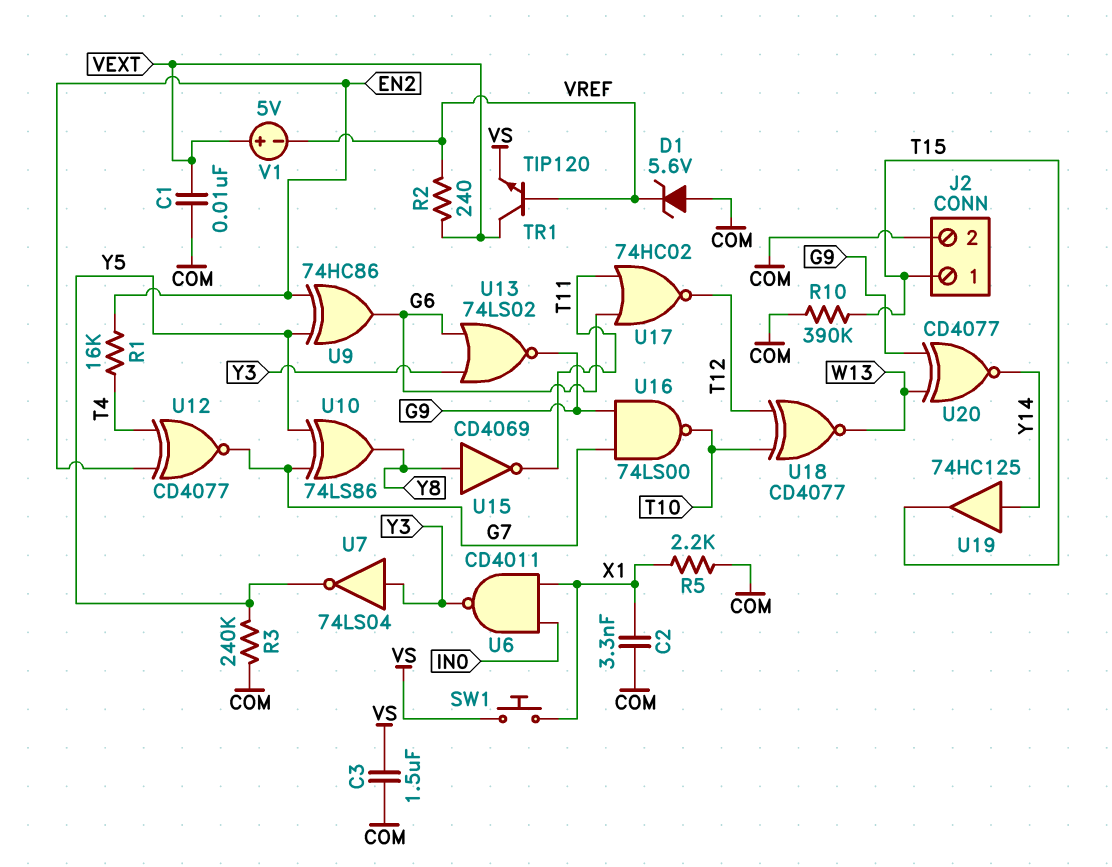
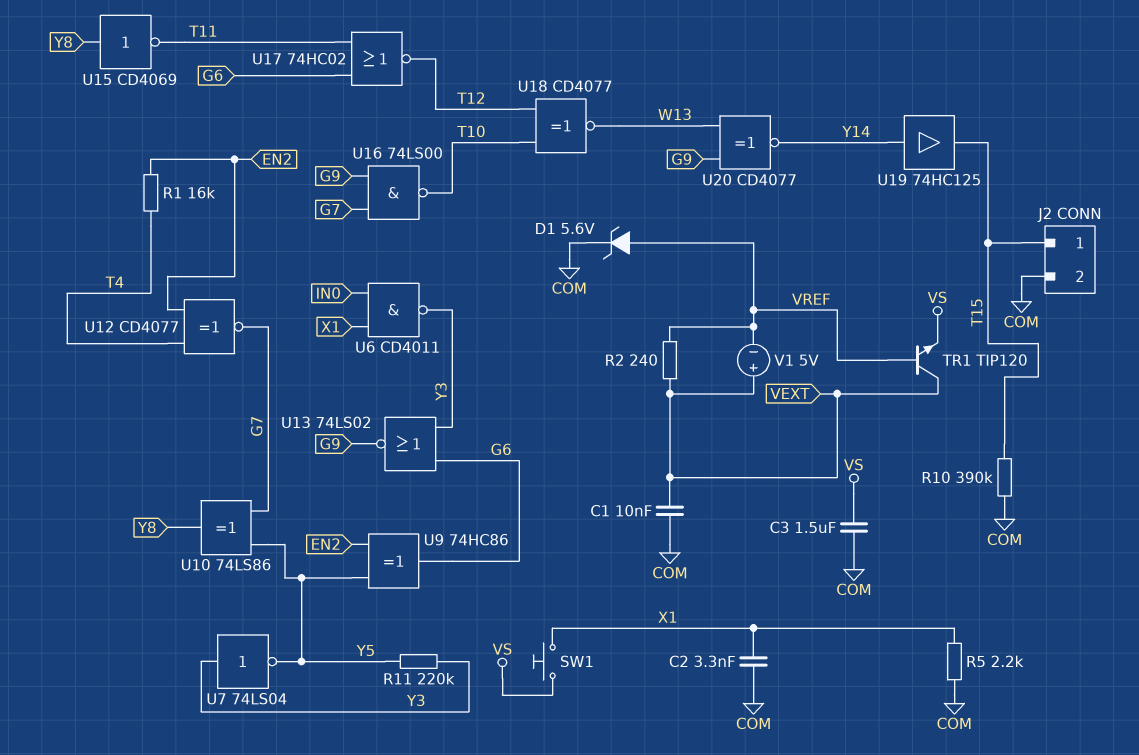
D1: zener 5.6V (A COM, K VREF) -> zener 5.6V (A VREF, K COM)
R3: 240k (COM, Y5) -> none
R11: none -> 220k (Y3, Y5)

